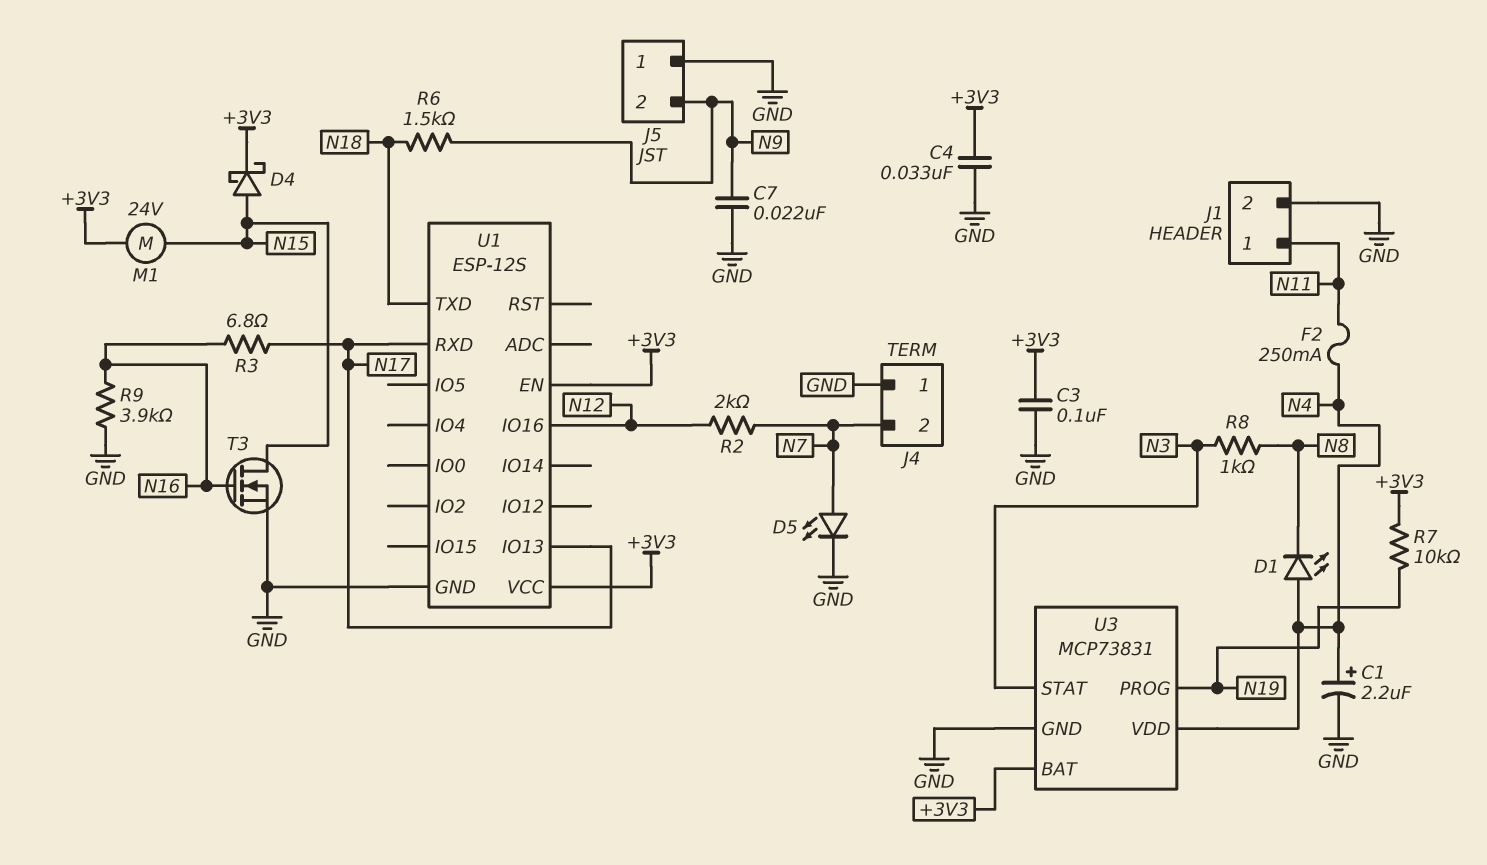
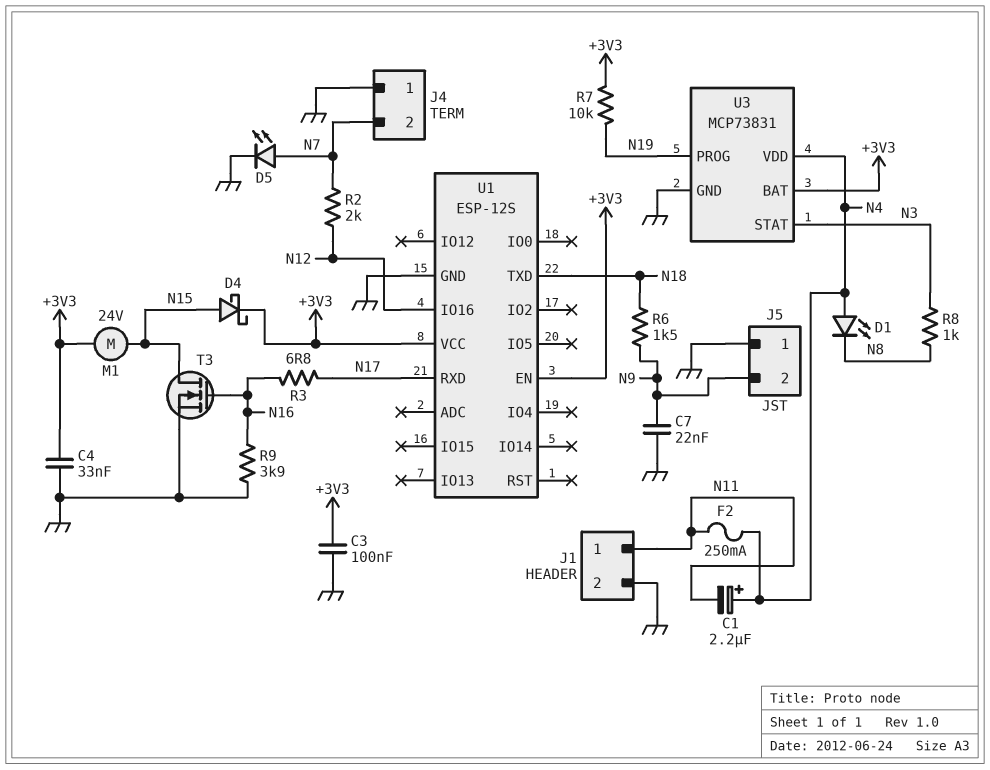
C1: 2.2uF (plus N4, minus GND) -> 2.2uF (plus N4, minus N11)
U1 pin IO13: N17 -> none

